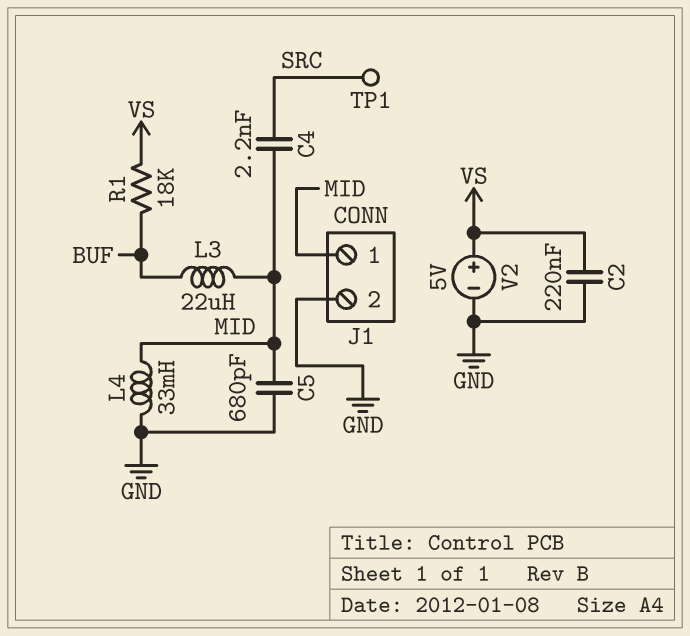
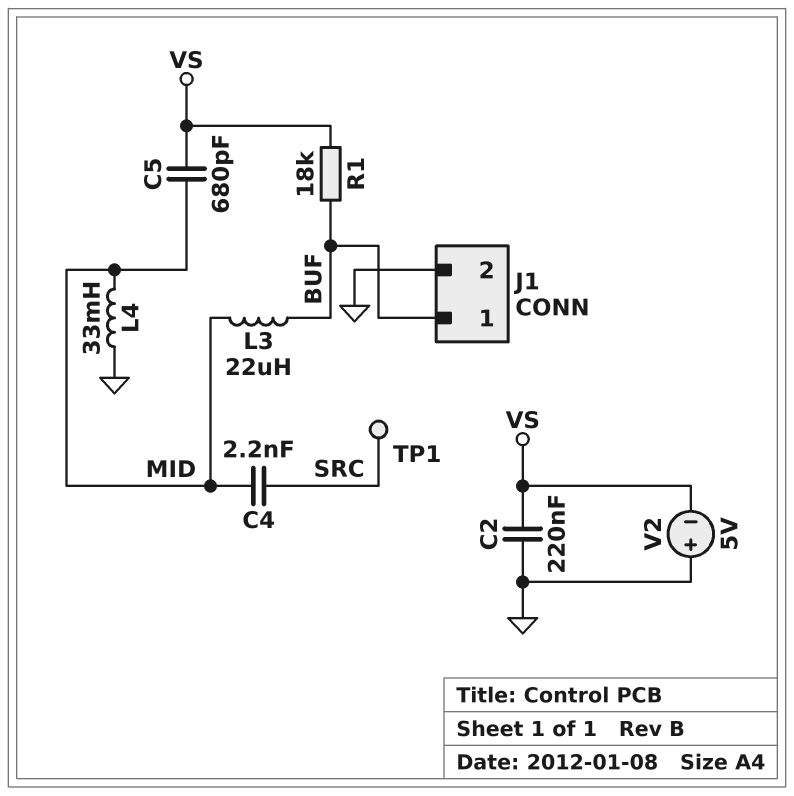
C5: 680pF (GND, MID) -> 680pF (MID, VS)
J1 pin 1: MID -> BUF
V2: 5V (plus VS, minus GND) -> 5V (plus GND, minus VS)

